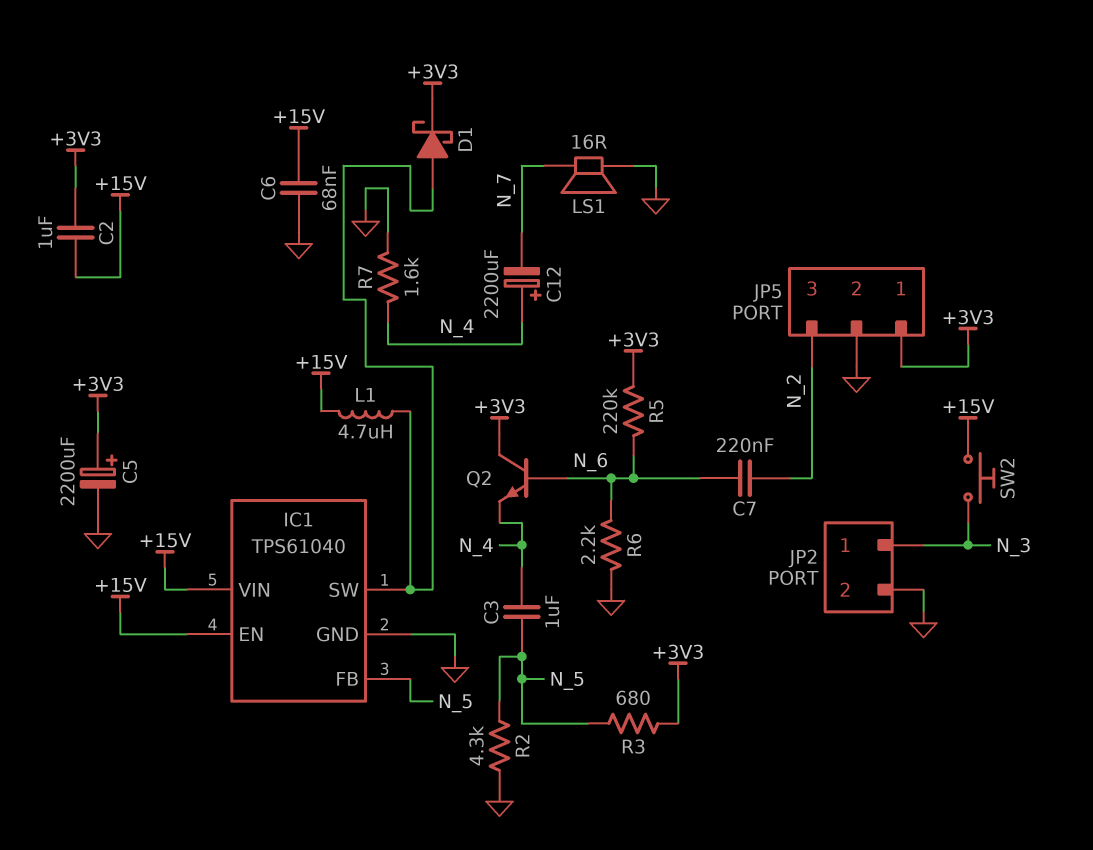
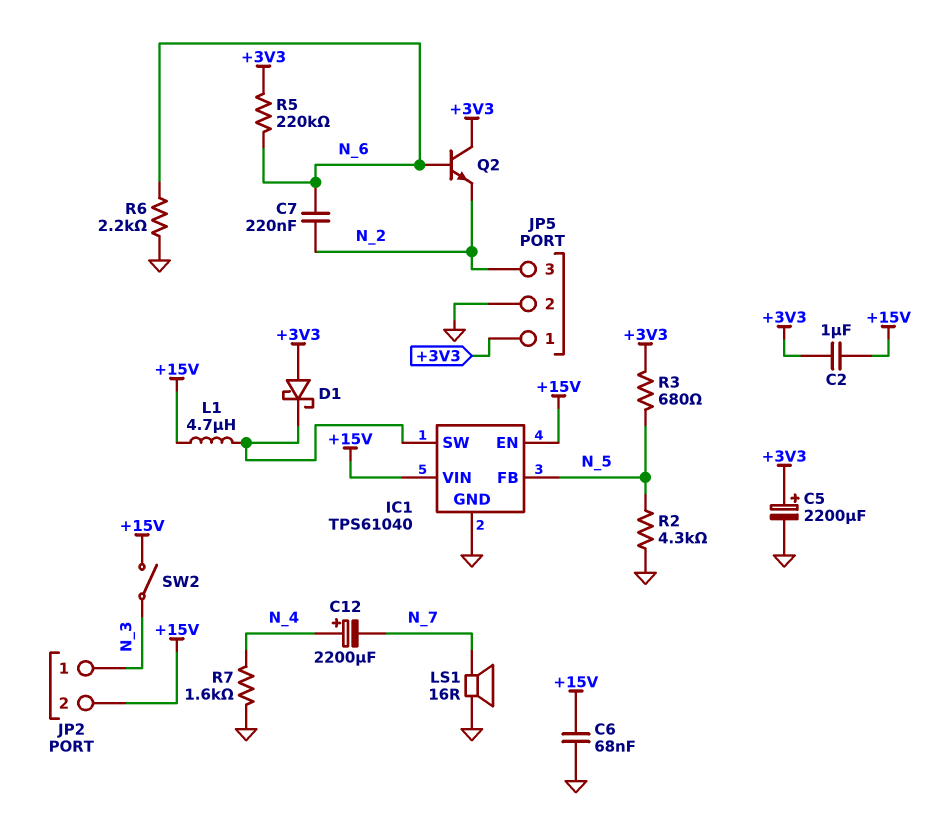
C3: 1uF (N_4, N_5) -> none
D1: schottky (A IC1/SW, K +3V3) -> schottky (A +3V3, K IC1/SW)
JP2 pin 2: GND -> +15V
Q2: NPN (B N_6, C +3V3, E N_4) -> NPN (B N_6, C +3V3, E N_2)
SW2: button (+15V, N_3) -> switch (+15V, N_3)

